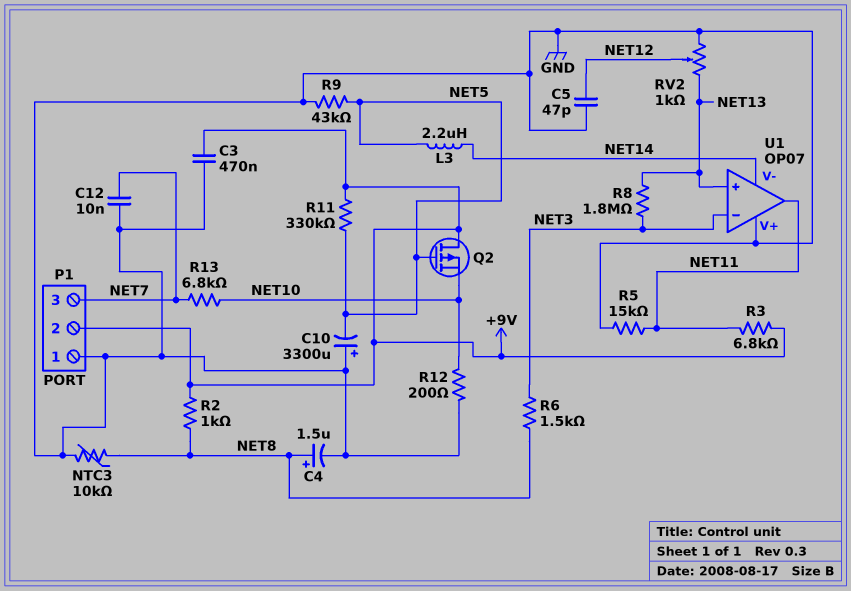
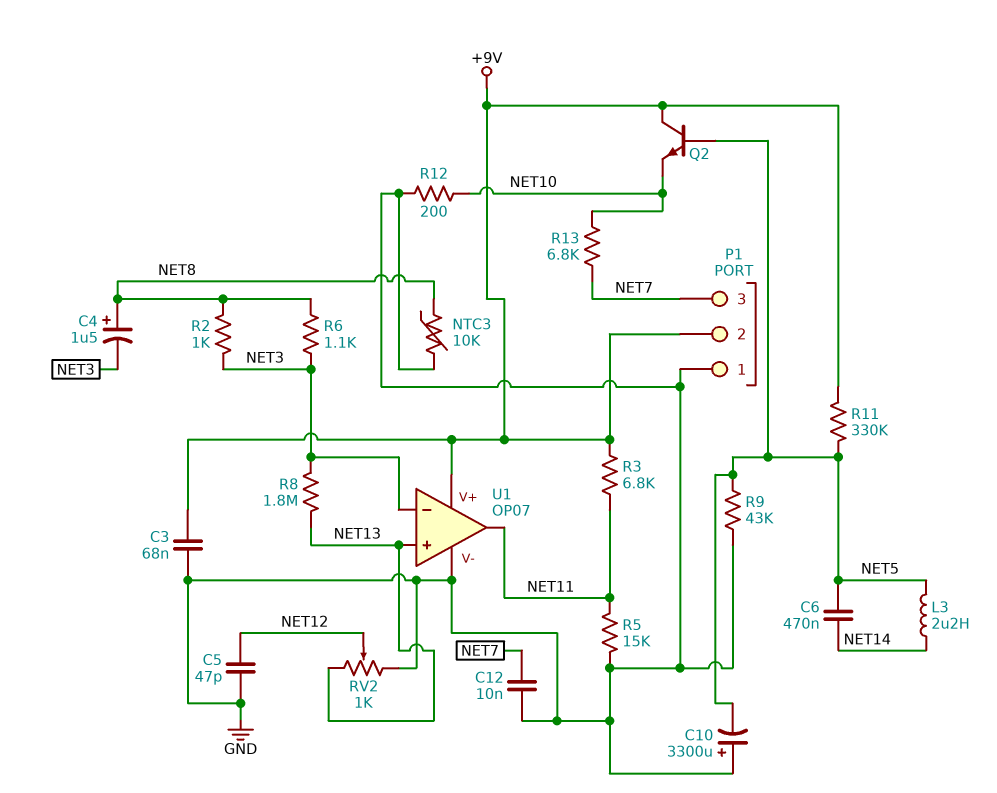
C3: 470nF (+9V, GND) -> 68nF (+9V, GND)
C4: 1.5uF (plus NET8, minus GND) -> 1.5uF (plus NET8, minus NET3)
C6: none -> 470nF (NET5, NET14)
Q2: PMOS (G NET5, D +9V, S NET10) -> NPN (B NET5, C +9V, E NET10)
R2: 1k (+9V, NET8) -> 1k (NET3, NET8)
R6: 1.5k (NET3, NET8) -> 1.1k (NET3, NET8)
U1 pin V+: GND -> +9V
U1 pin V-: NET14 -> GND

